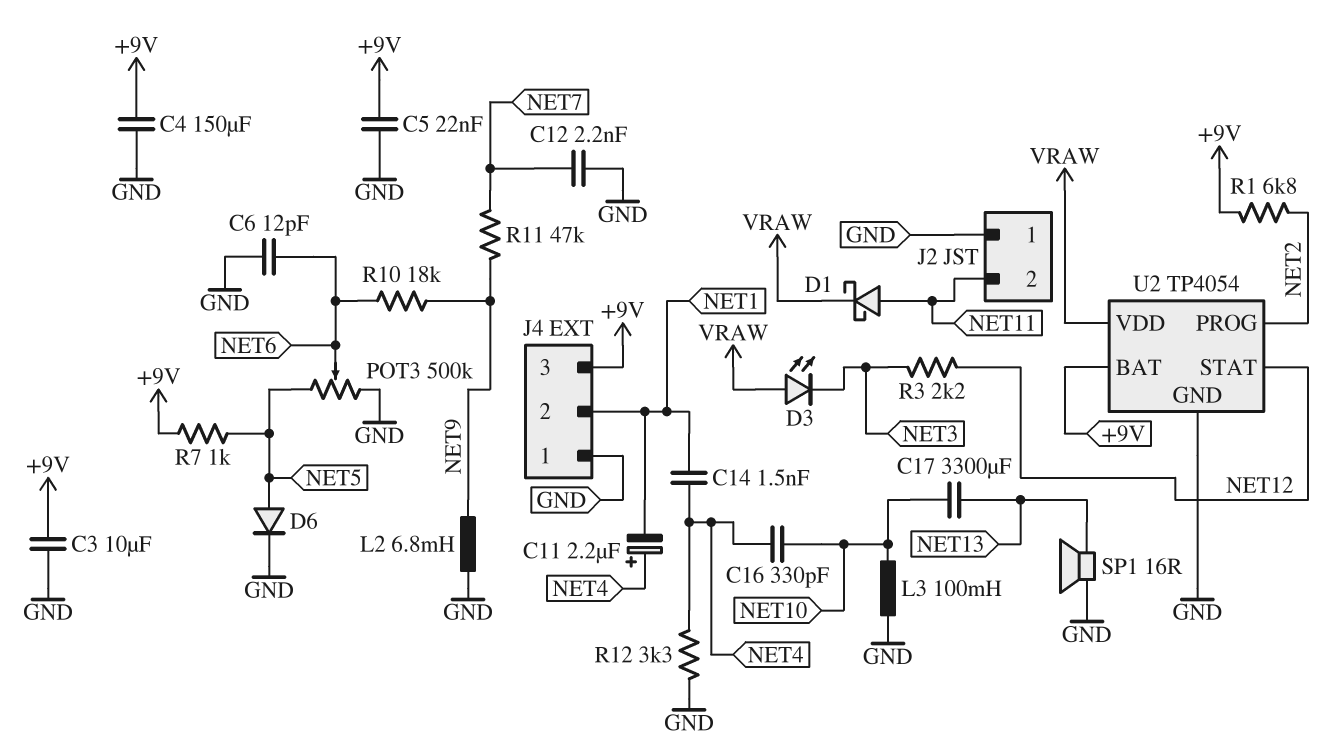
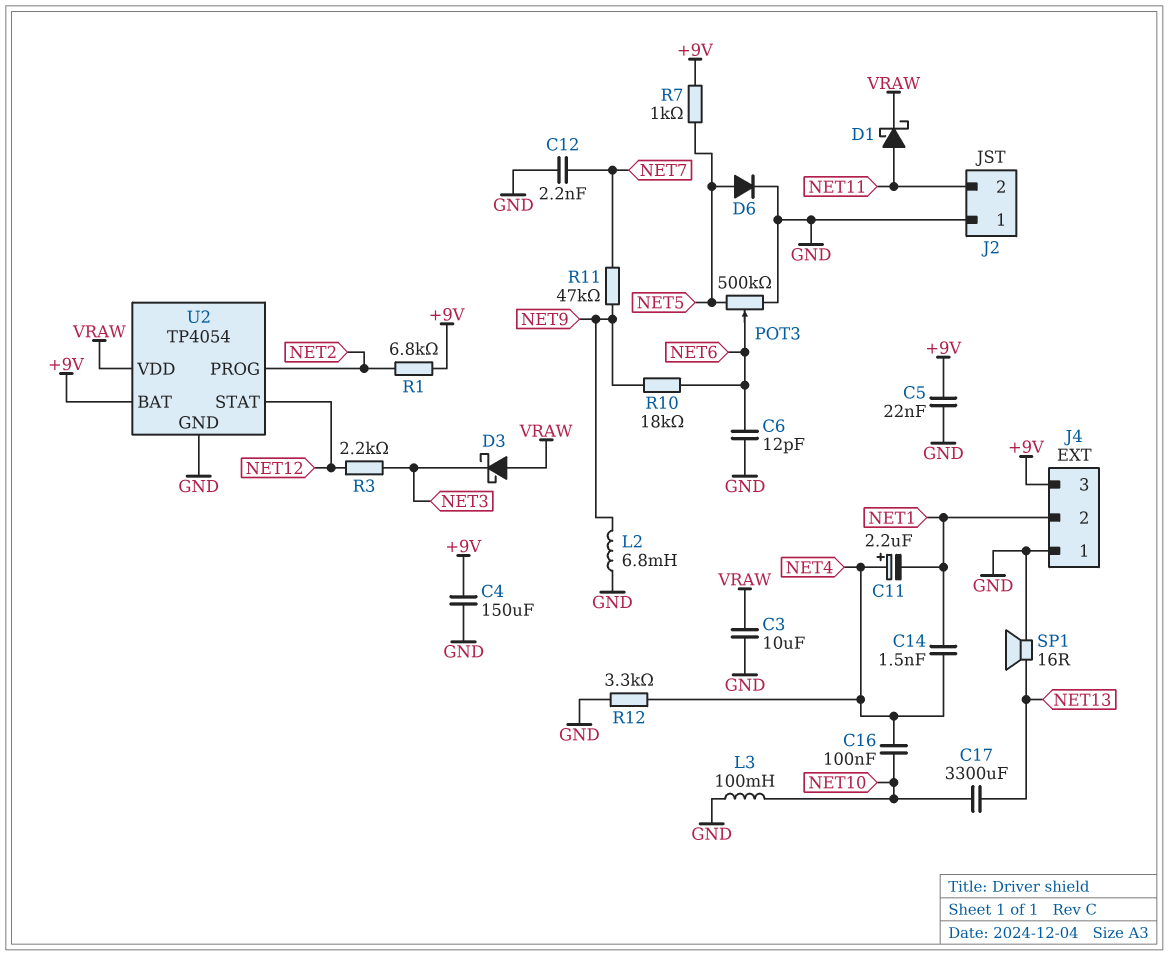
C3: 10uF (+9V, GND) -> 10uF (GND, VRAW)
C16: 330pF (NET4, NET10) -> 100nF (NET4, NET10)
D3: LED (A VRAW, K NET3) -> schottky (A VRAW, K NET3)

